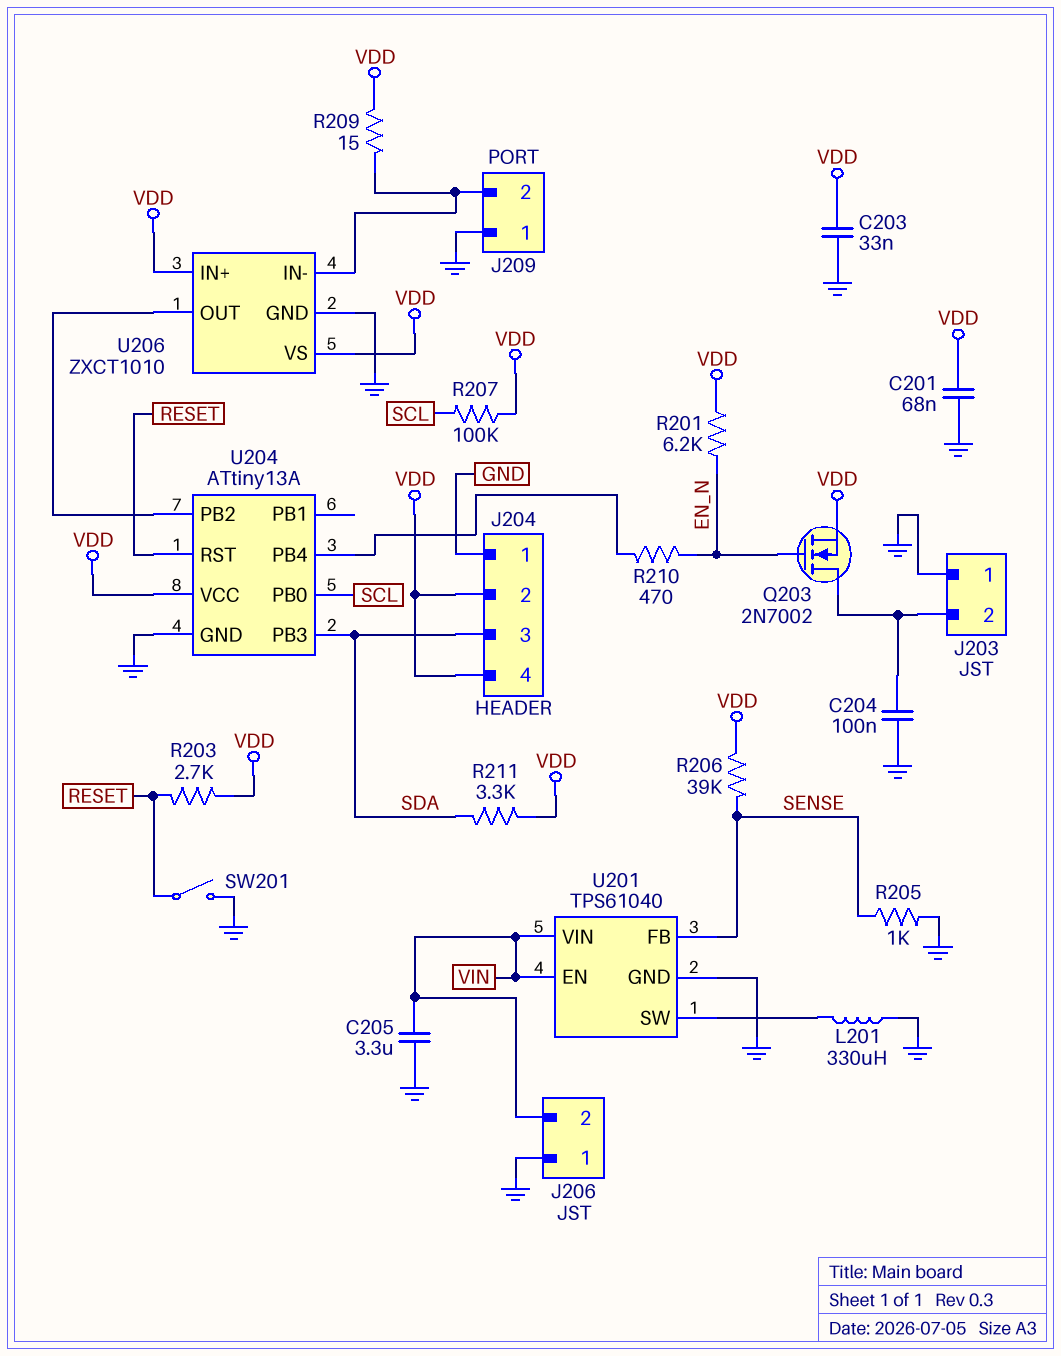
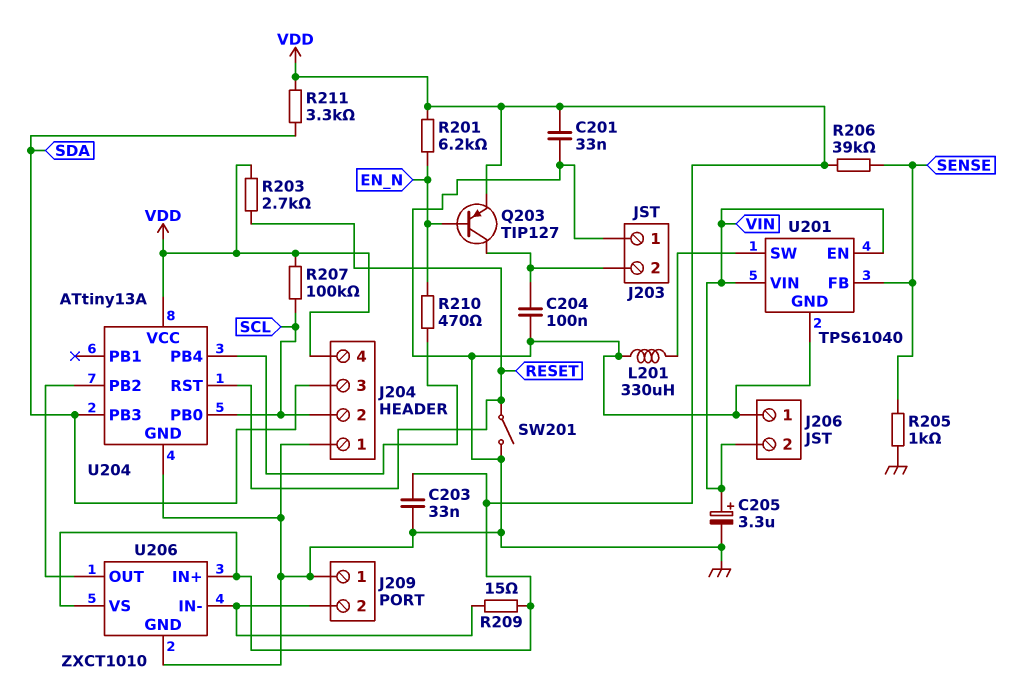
C201: 68nF (GND, VDD) -> 33nF (GND, VDD)
C205: 3.3uF (GND, VIN) -> 3.3uF (plus VIN, minus GND)
J204 pin 2: VDD -> SCL
Q203: NMOS 2N7002 (G EN_N, D J203/2, S VDD) -> PNP TIP127 (B EN_N, C J203/2, E VDD)

